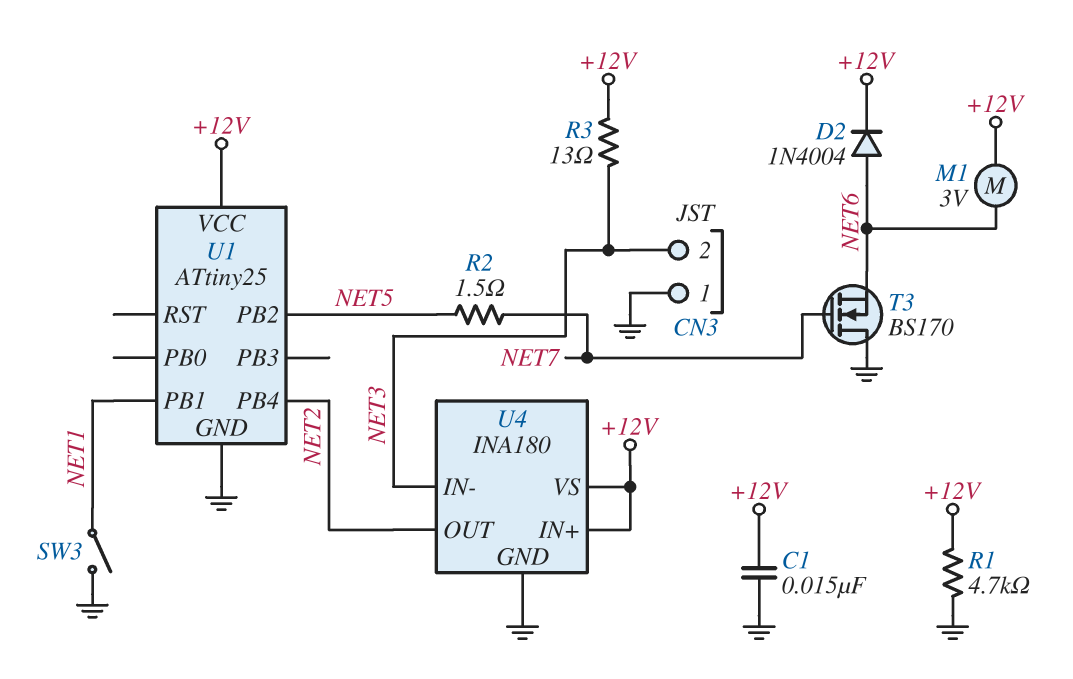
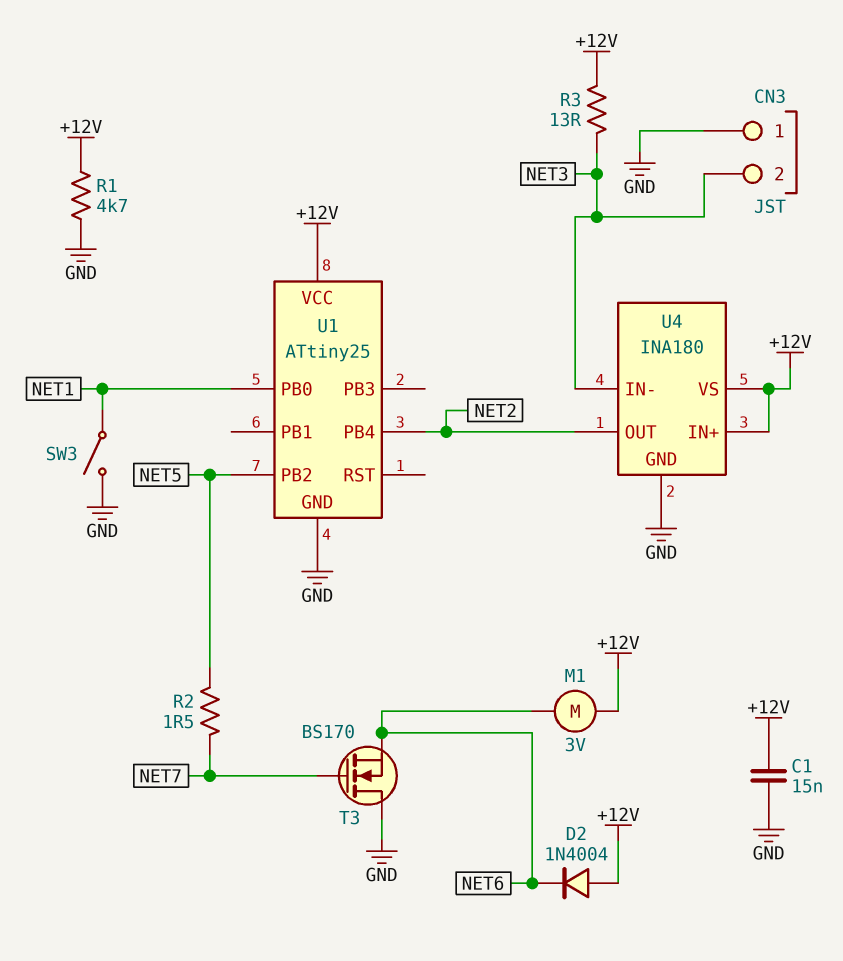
D2: diode 1N4004 (A NET6, K +12V) -> diode 1N4004 (A +12V, K NET6)
U1 pin PB0: none -> NET1
U1 pin PB1: NET1 -> none

